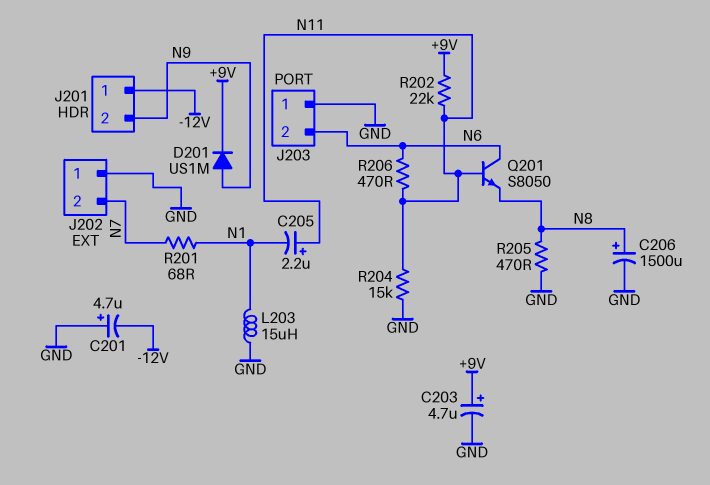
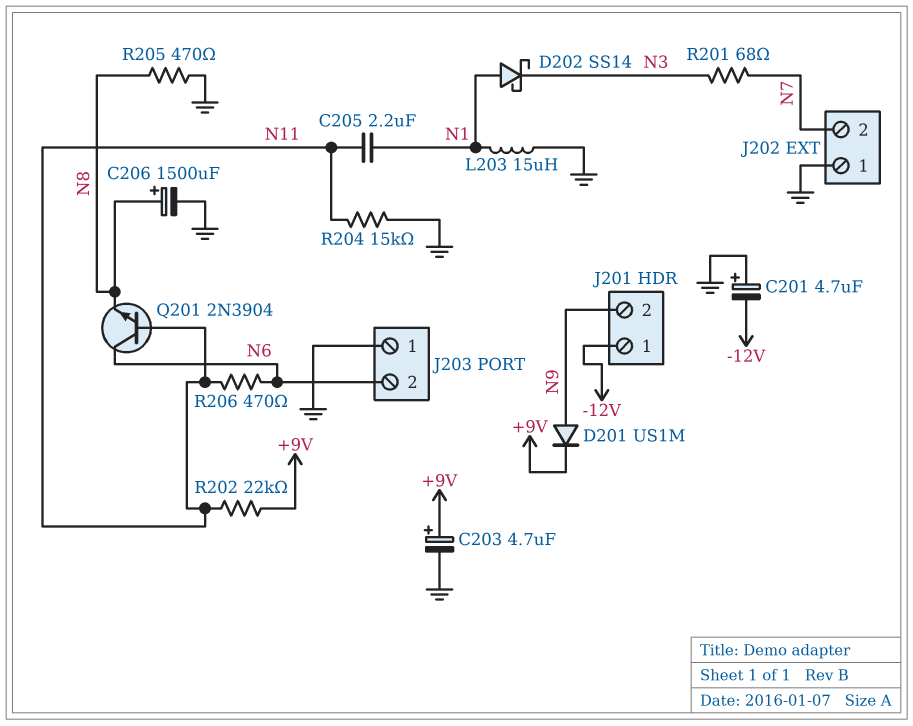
C205: 2.2uF (plus N11, minus N1) -> 2.2uF (N1, N11)
D202: none -> schottky SS14 (A N1, K N3)
Q201: NPN S8050 (B N11, C N6, E N8) -> NPN 2N3904 (B N11, C N6, E N8)
R201: 68 (N1, N7) -> 68 (N3, N7)

